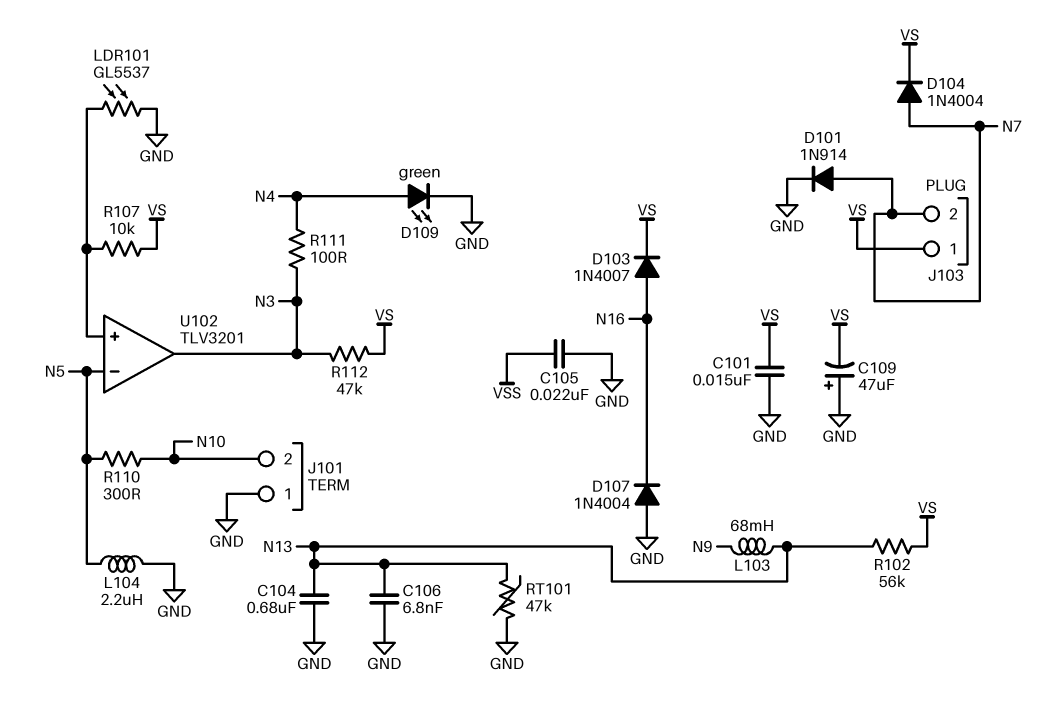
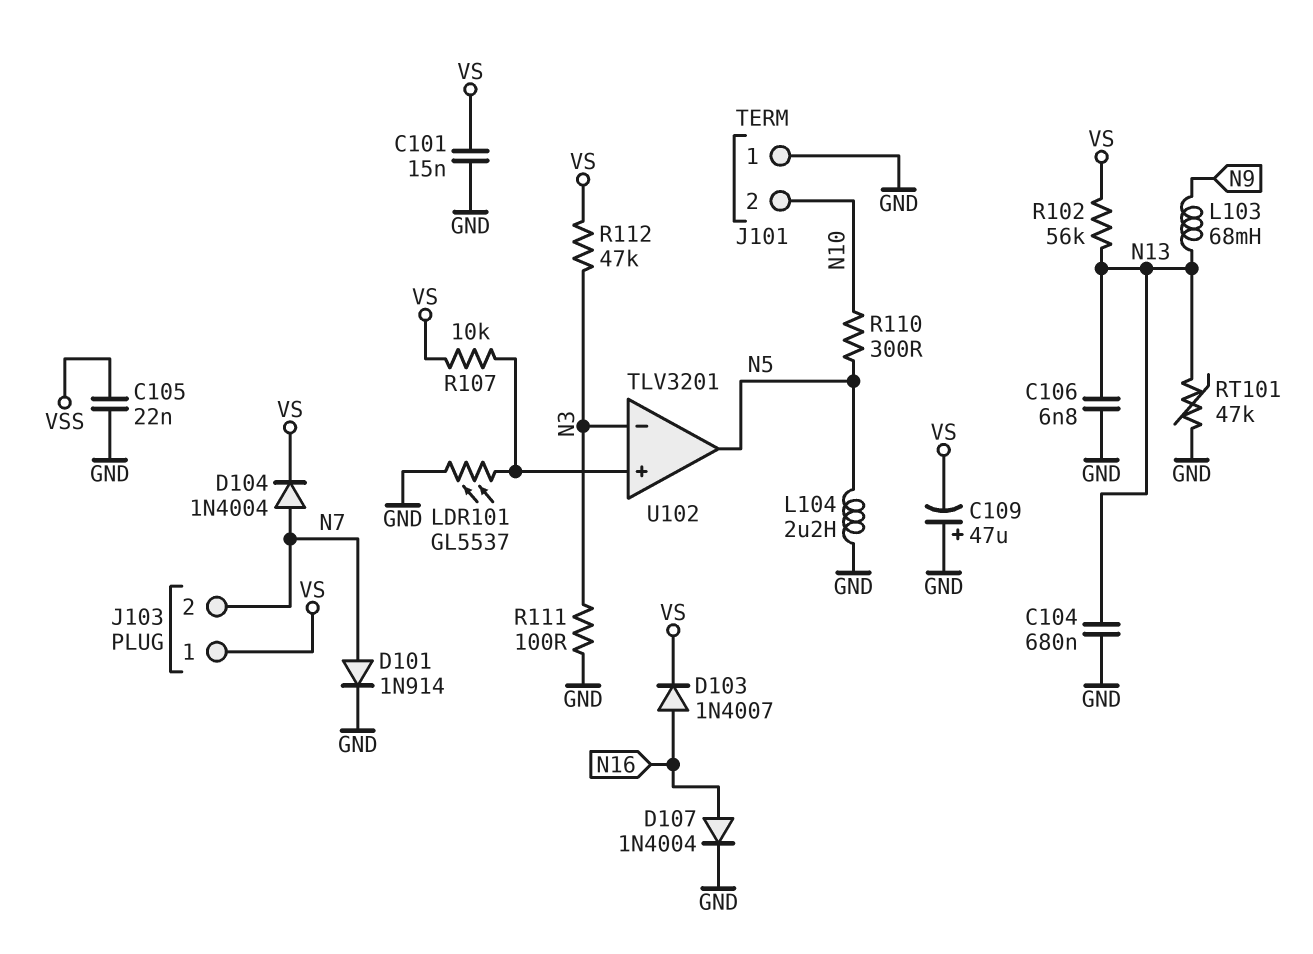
D107: diode 1N4004 (A GND, K N16) -> diode 1N4004 (A N16, K GND)
D109: LED green (A N4, K GND) -> none
R111: 100 (N3, N4) -> 100 (GND, N3)
U102 pin in-: N5 -> N3
U102 pin out: N3 -> N5

